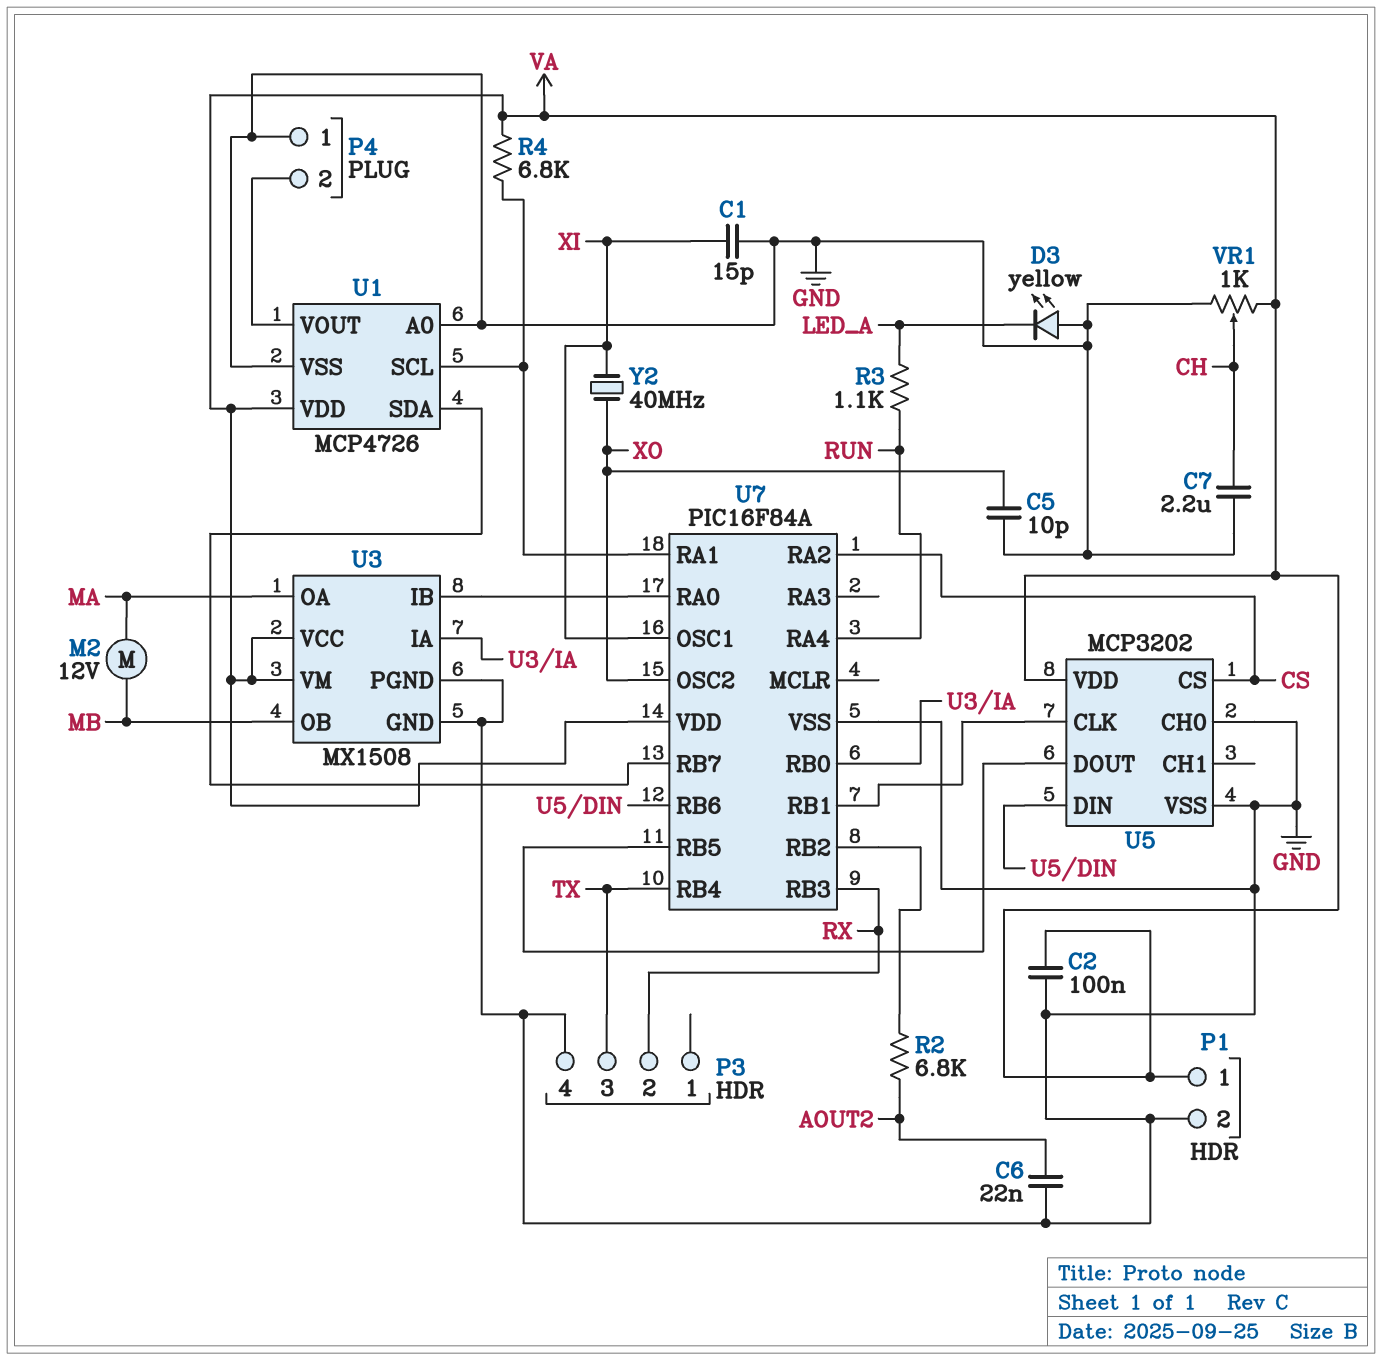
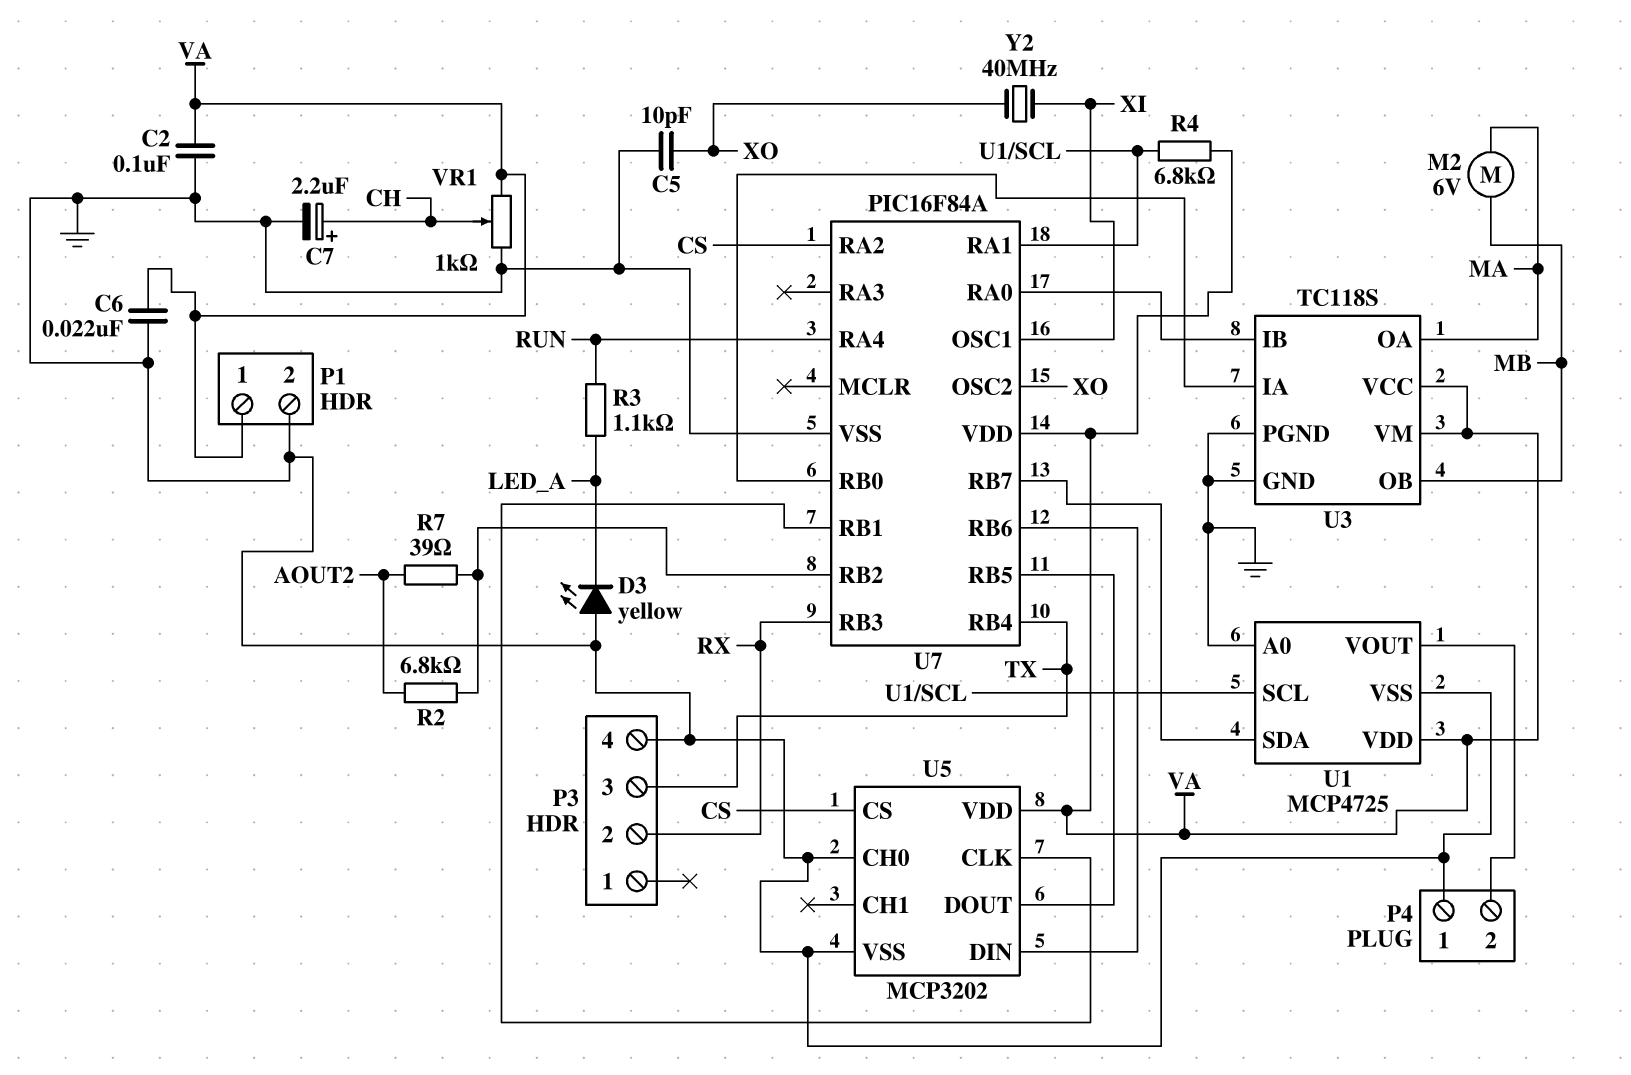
C1: 15pF (GND, XI) -> none
C6: 22nF (AOUT2, GND) -> 22nF (GND, VA)
C7: 2.2uF (CH, GND) -> 2.2uF (plus CH, minus GND)
M2: motor 12V (MA, MB) -> motor 6V (MA, MB)
R7: none -> 39 (AOUT2, U7/RB2)
U1: MCP4726 -> MCP4725
U3: MX1508 -> TC118S

